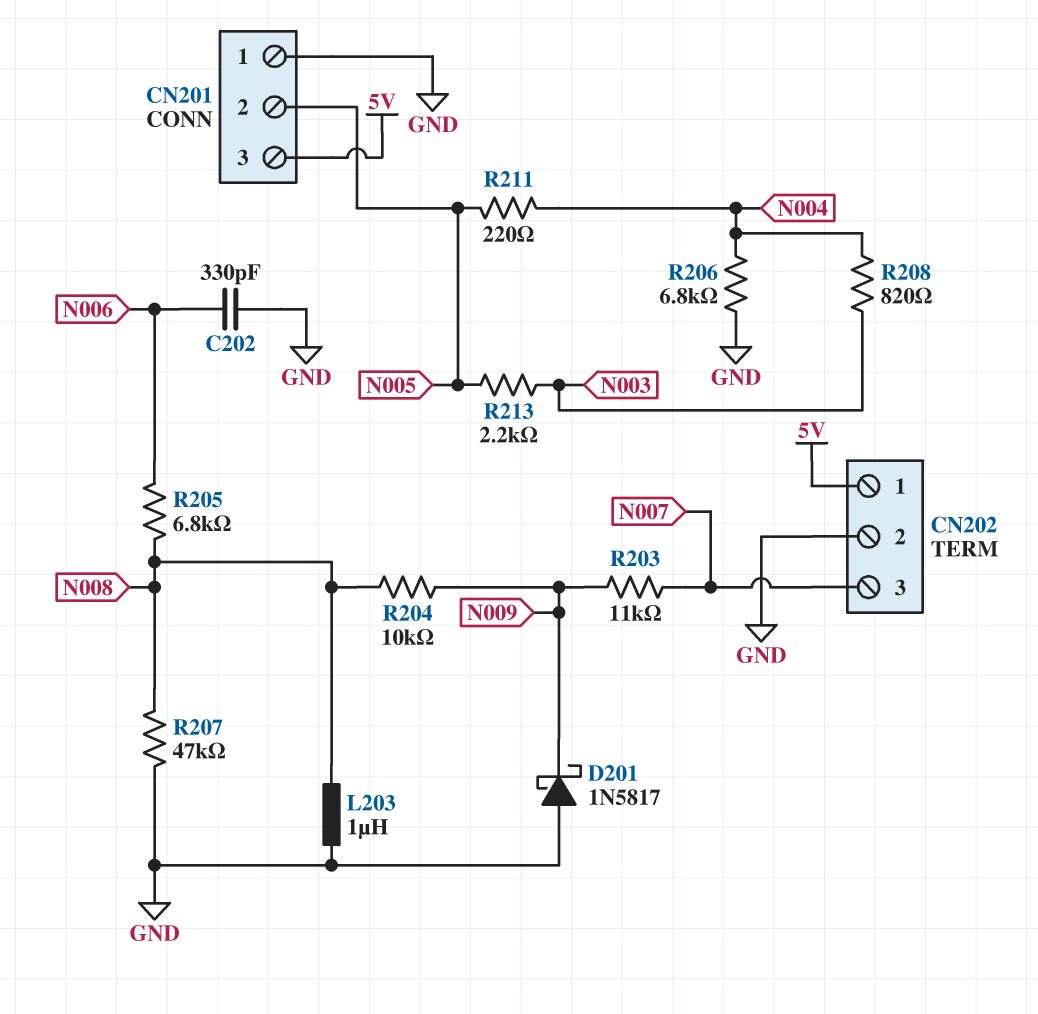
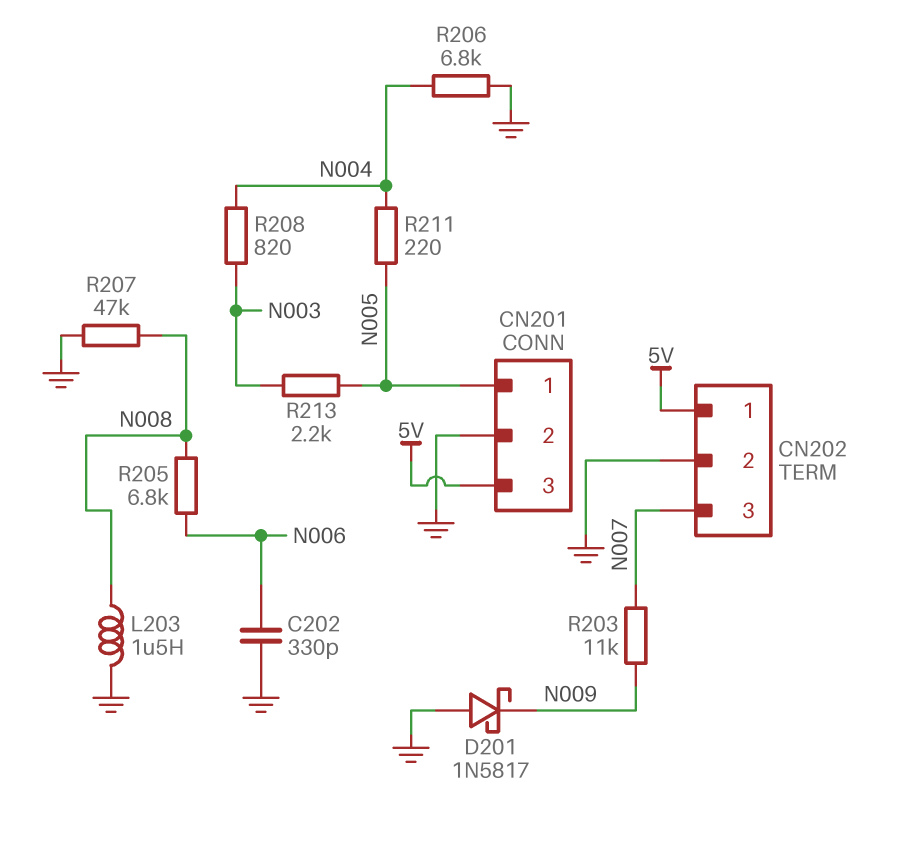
CN201 pin 1: GND -> N005
CN201 pin 2: N005 -> GND
L203: 1uH (GND, N008) -> 1.5uH (GND, N008)
R204: 10k (N008, N009) -> none

